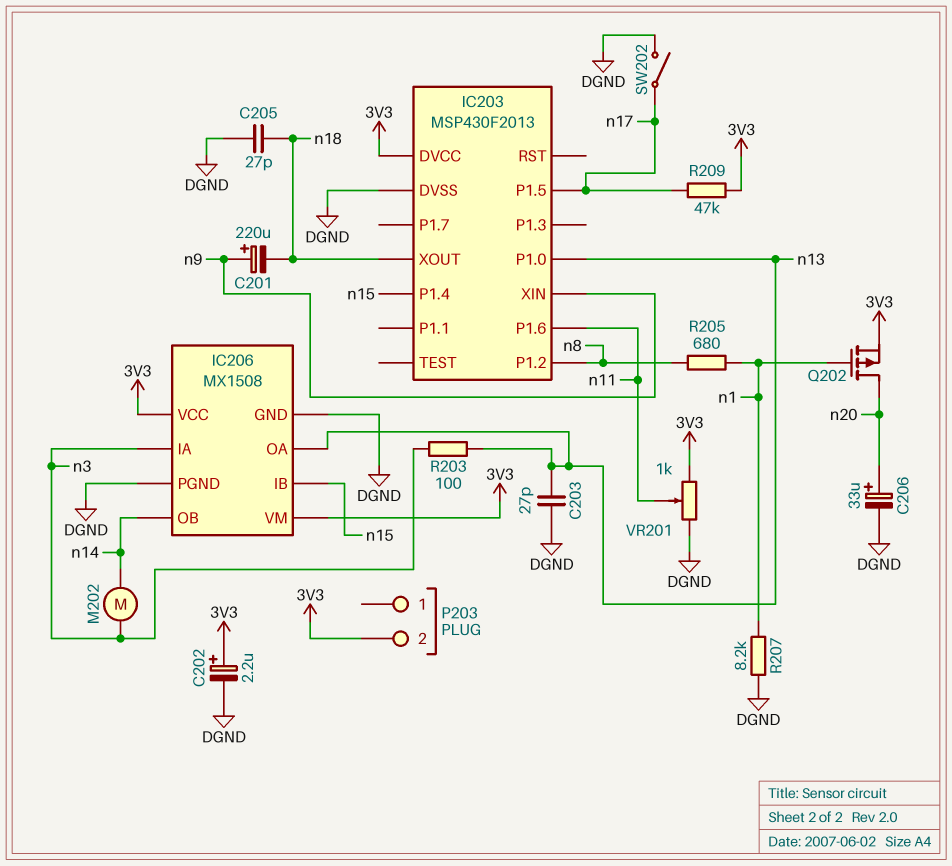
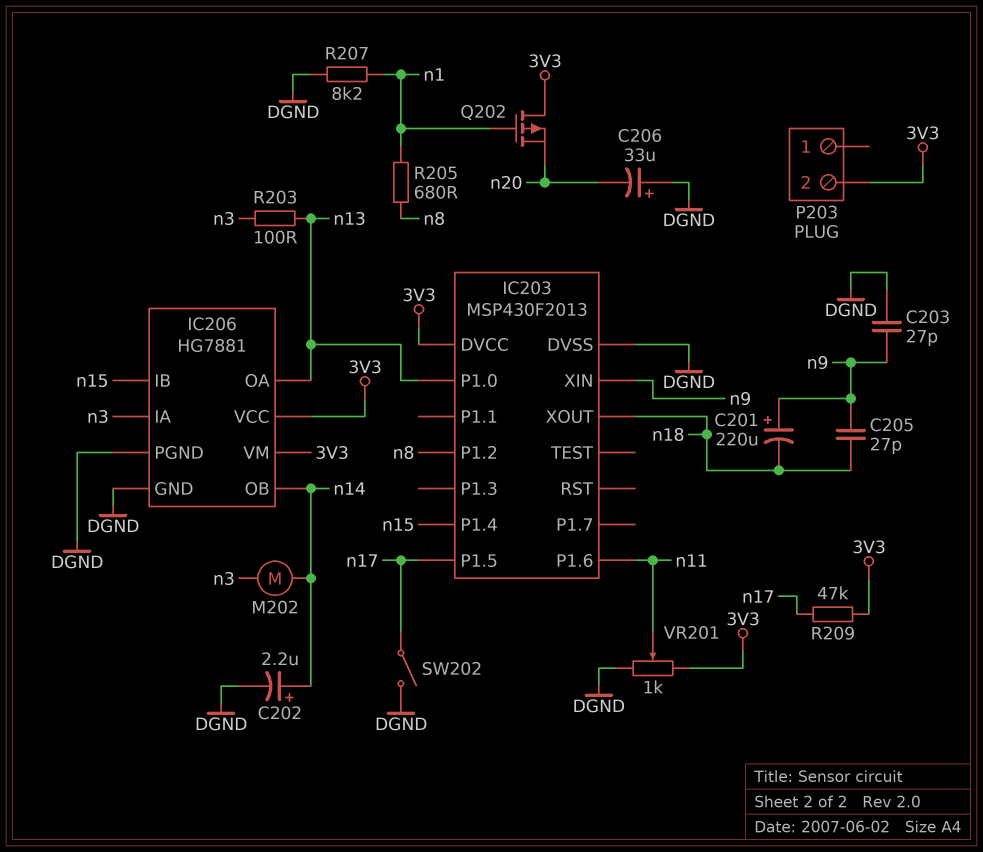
C202: 2.2uF (plus 3V3, minus DGND) -> 2.2uF (plus n14, minus DGND)
C203: 27pF (DGND, n13) -> 27pF (DGND, n9)
C205: 27pF (DGND, n18) -> 27pF (n9, n18)
C206: 33uF (plus n20, minus DGND) -> 33uF (plus DGND, minus n20)
IC206: MX1508 -> HG7881
Q202: PMOS (G n1, D n20, S 3V3) -> PMOS (G n1, D 3V3, S n20)

